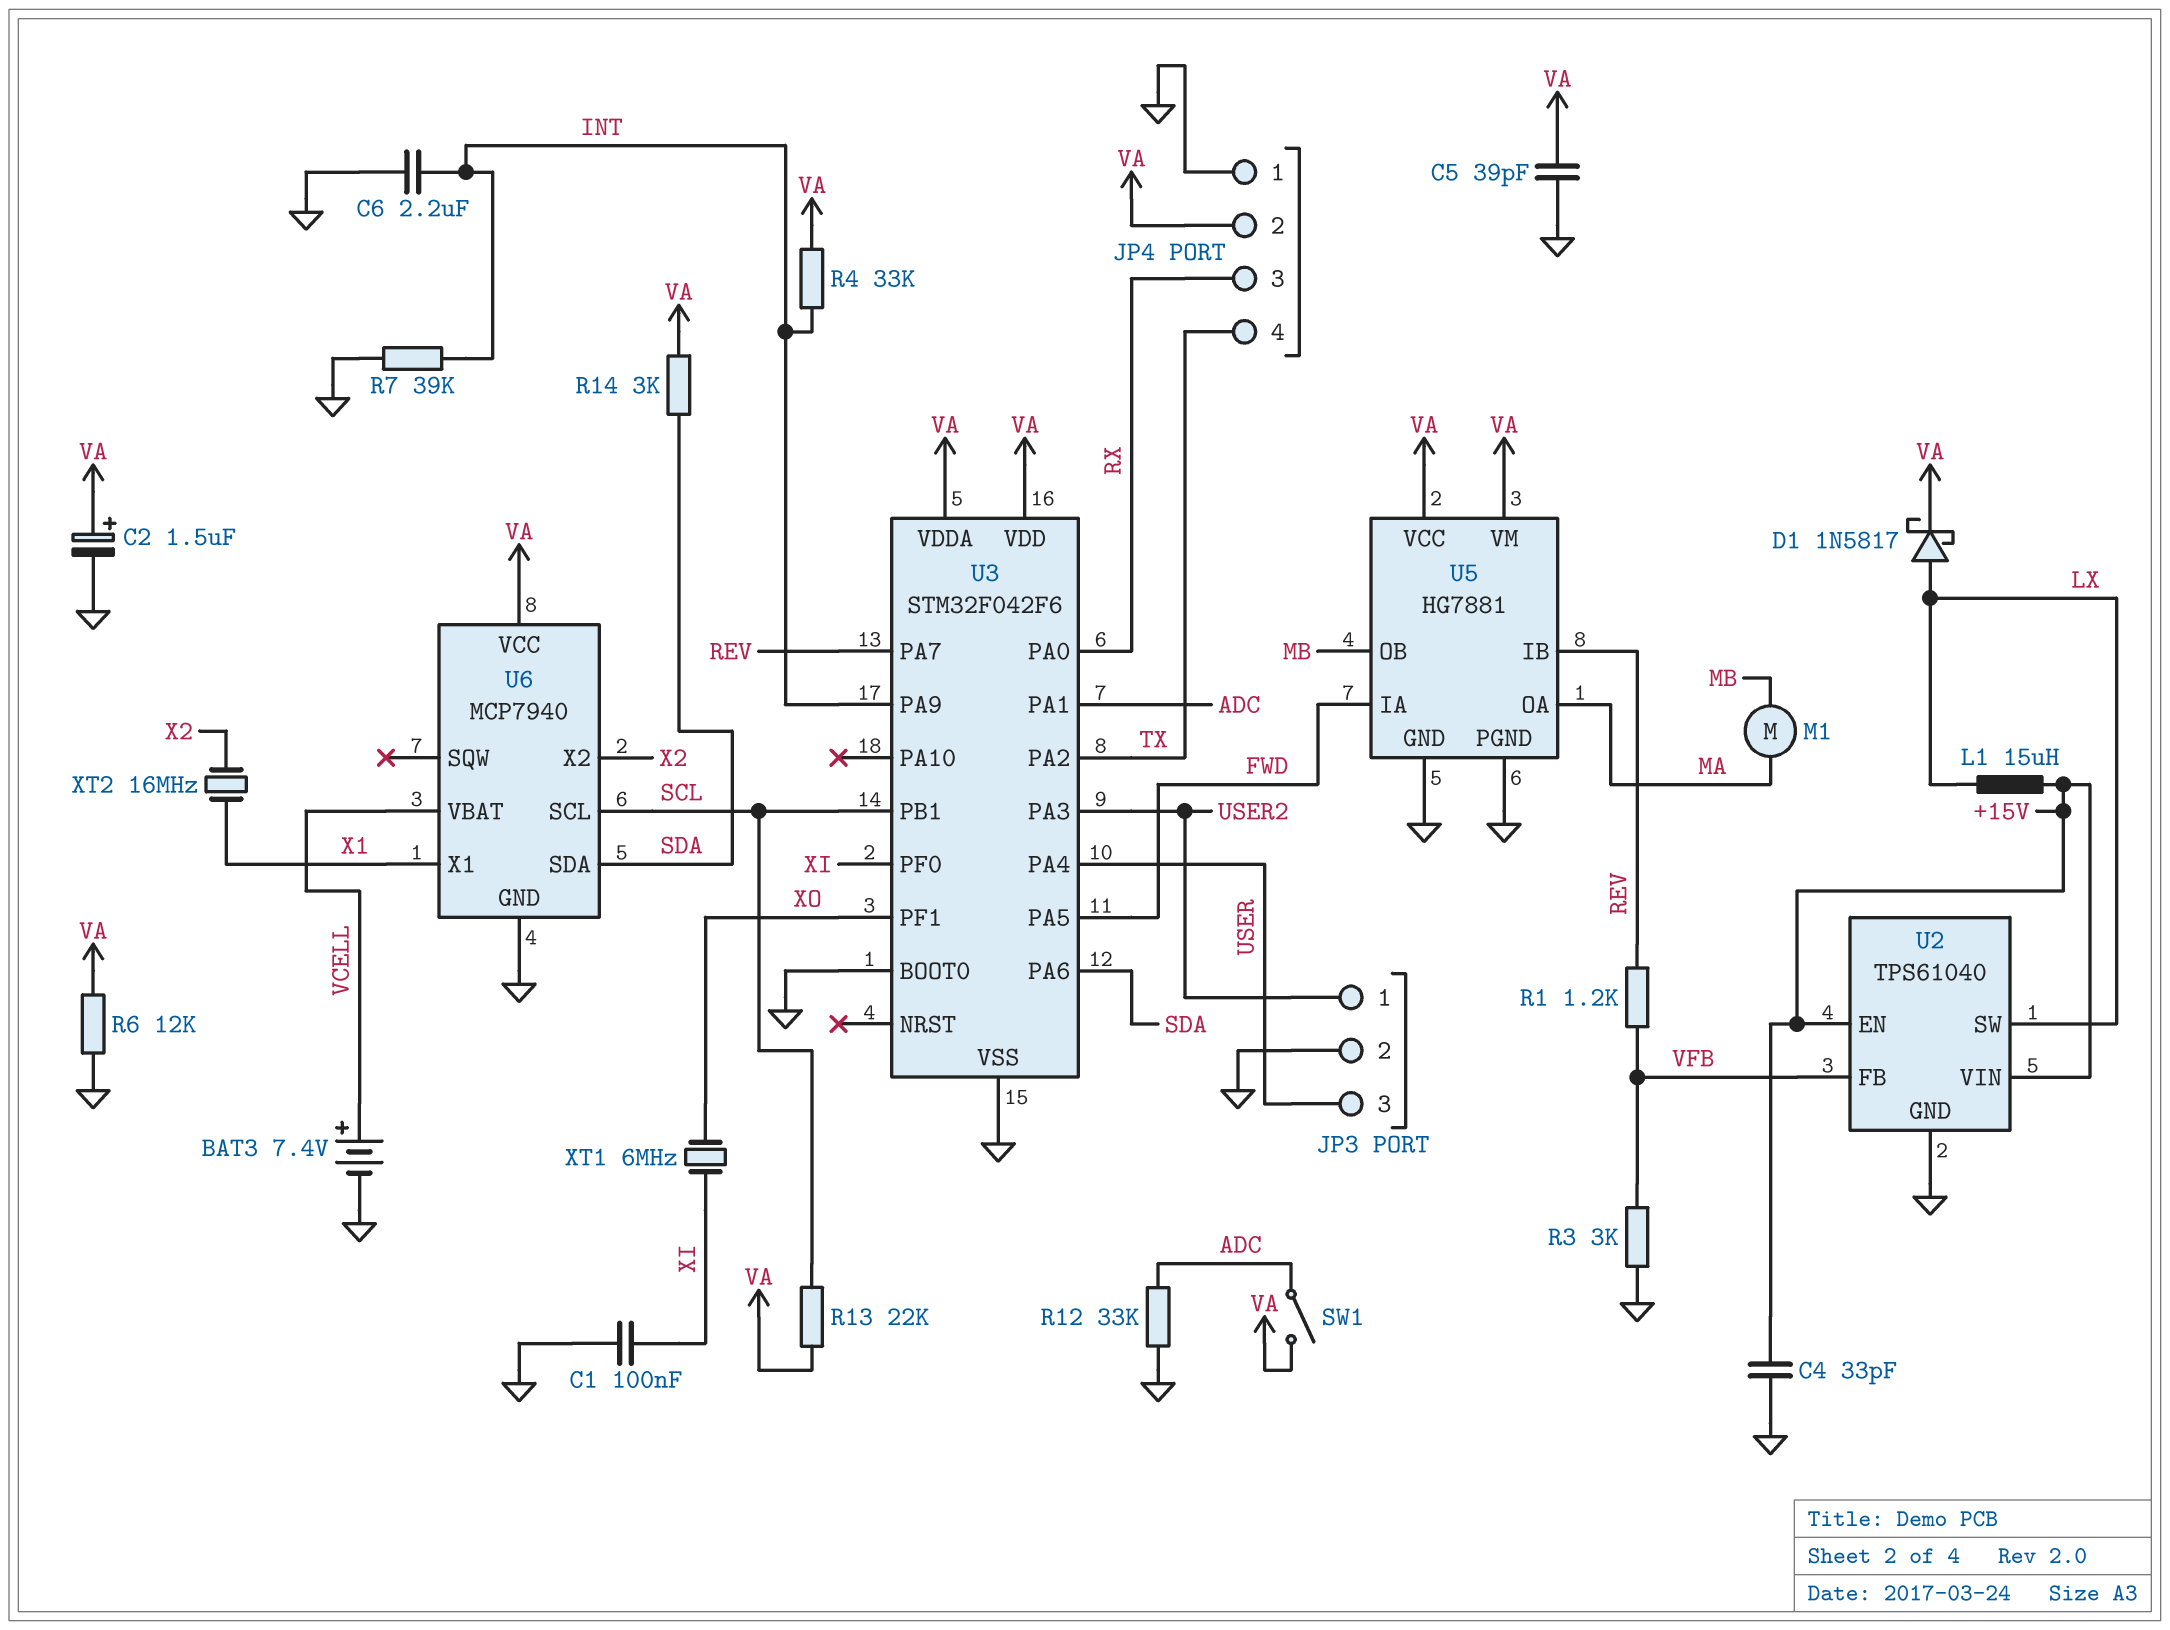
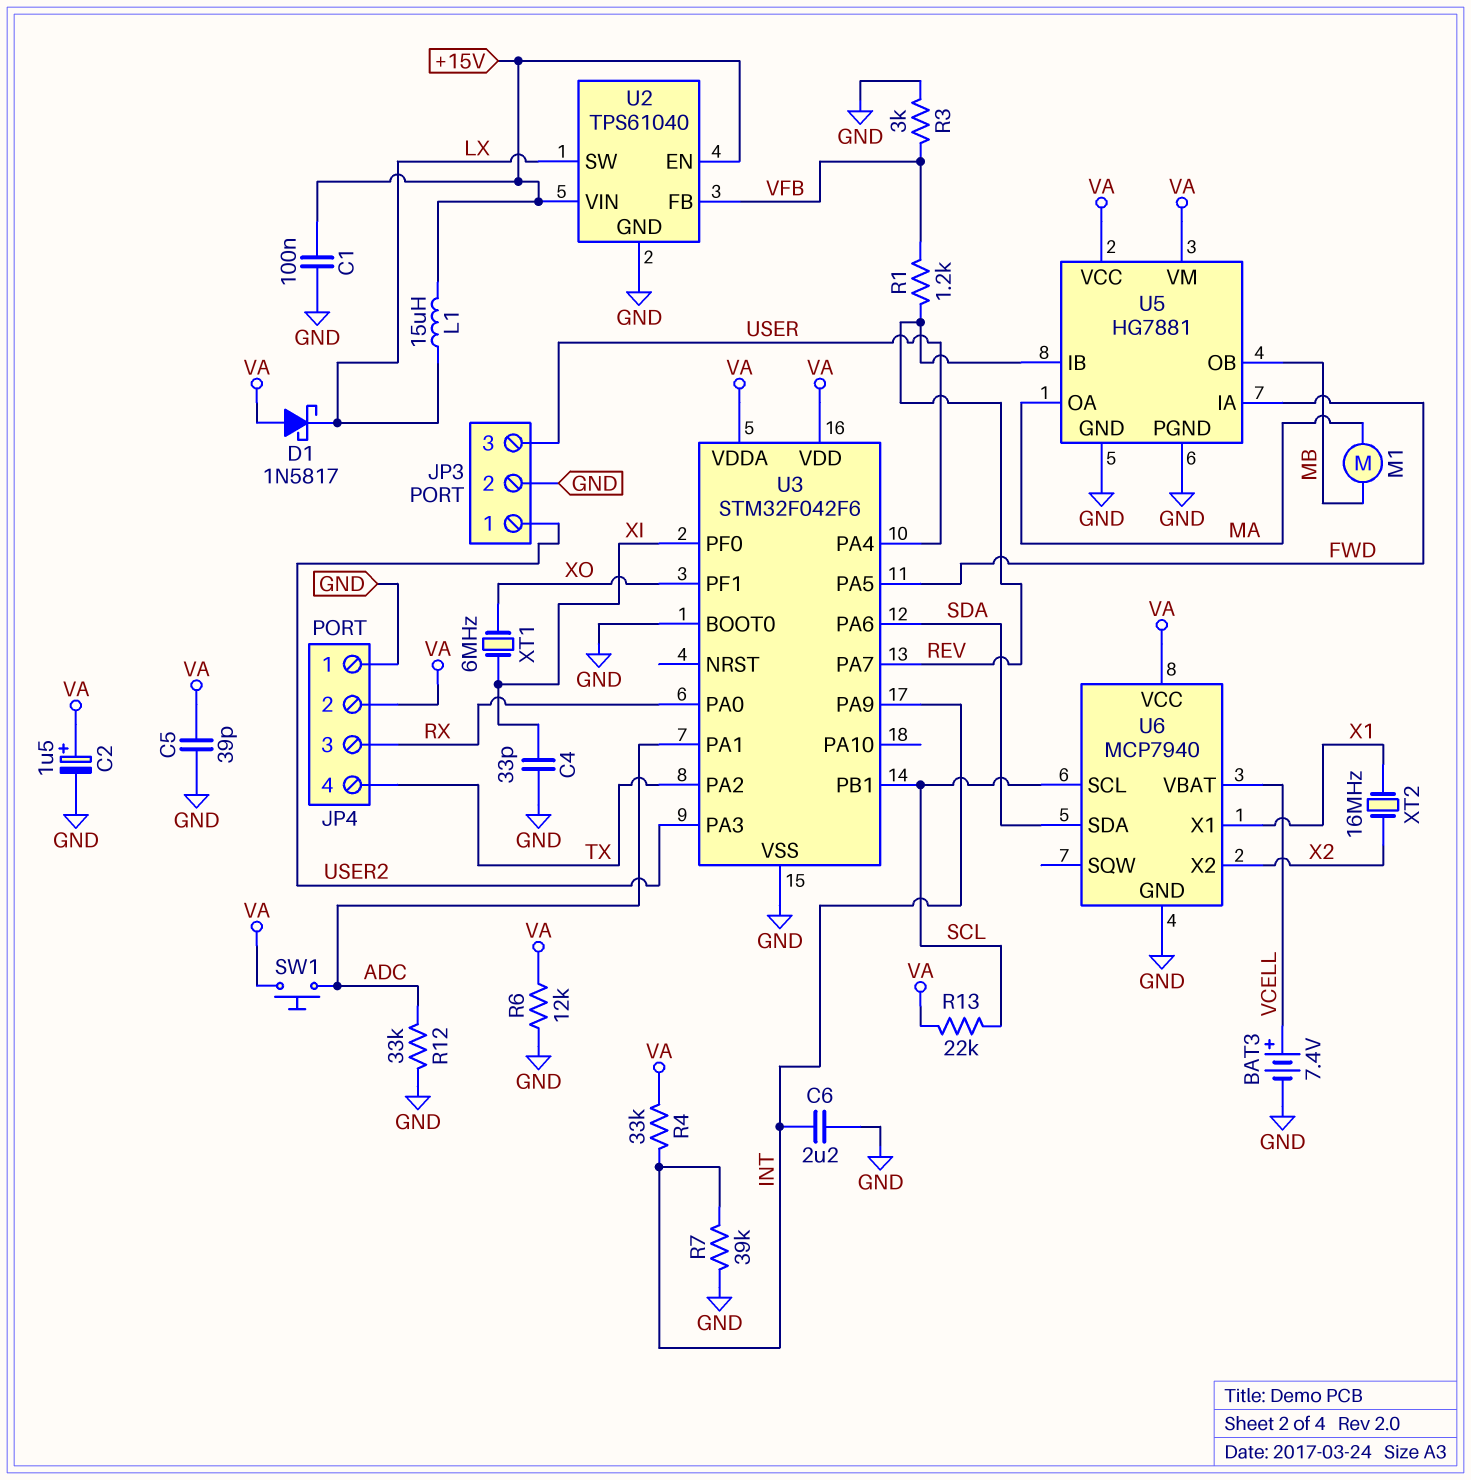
C1: 100nF (GND, XI) -> 100nF (+15V, GND)
C4: 33pF (+15V, GND) -> 33pF (GND, XI)
D1: schottky 1N5817 (A LX, K VA) -> schottky 1N5817 (A VA, K LX)
R14: 3k (SDA, VA) -> none
SW1: switch (ADC, VA) -> button (ADC, VA)

